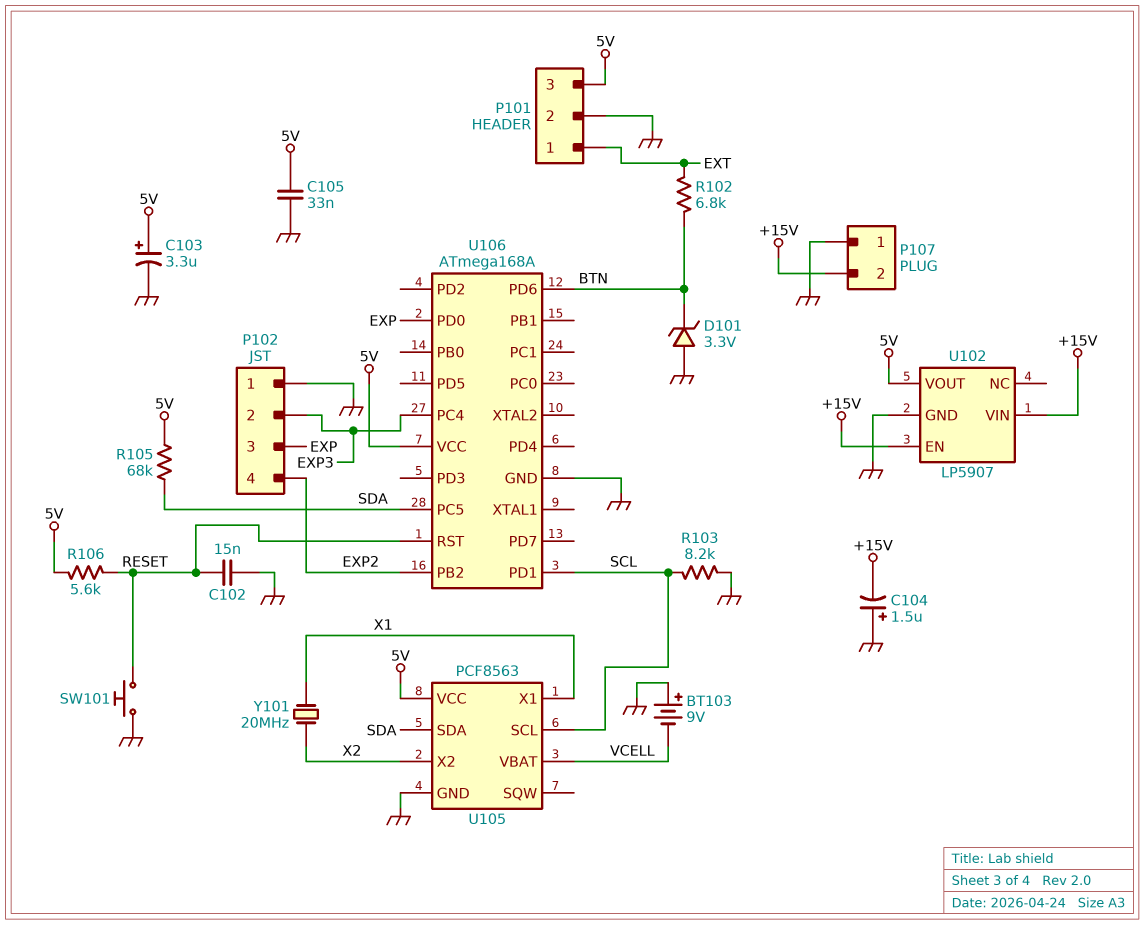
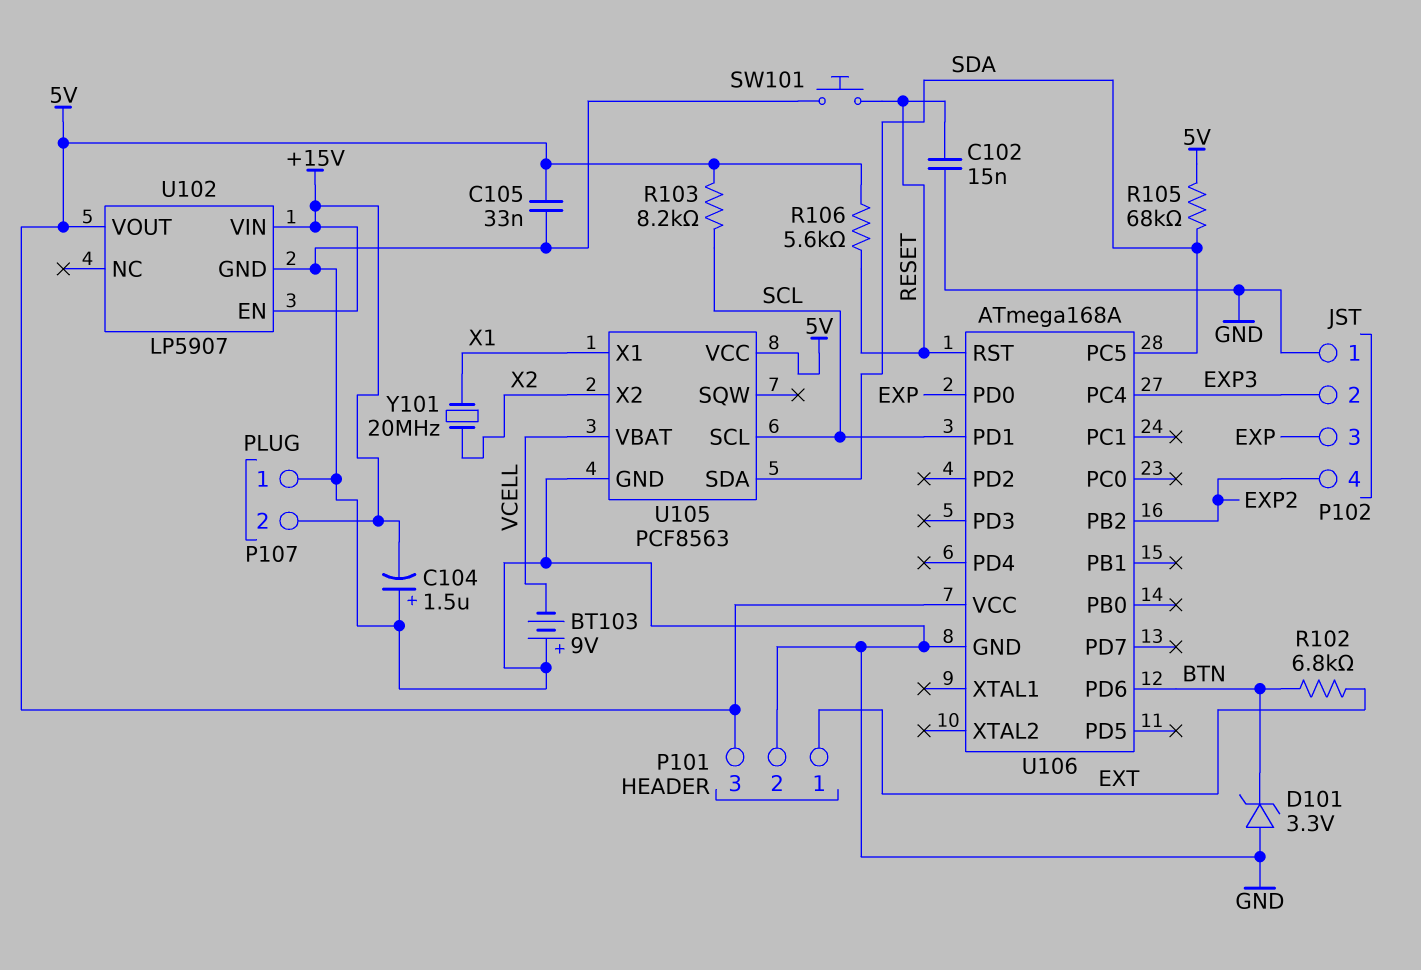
C103: 3.3uF (plus 5V, minus GND) -> none
R103: 8.2k (GND, SCL) -> 8.2k (5V, SCL)

